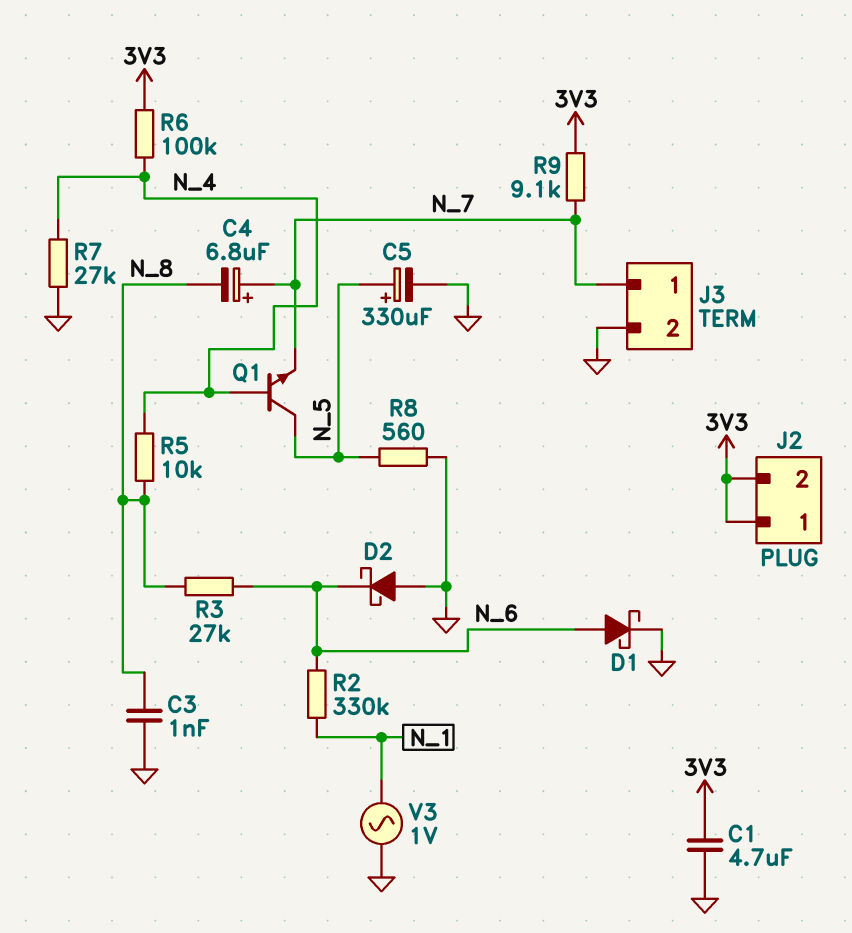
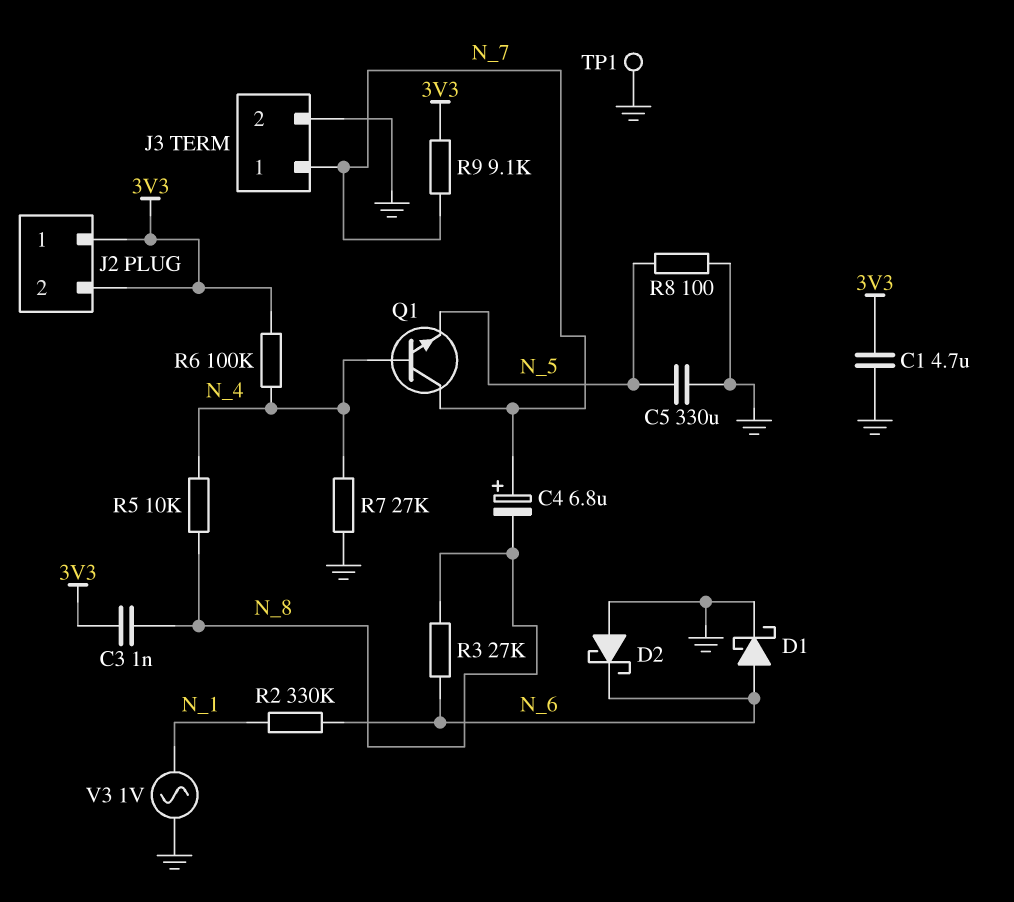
C3: 1nF (GND, N_8) -> 1nF (3V3, N_8)
C5: 330uF (plus N_5, minus GND) -> 330uF (GND, N_5)
Q1: NPN (B N_4, C N_5, E N_7) -> NPN (B N_4, C N_7, E N_5)
R8: 560 (GND, N_5) -> 100 (GND, N_5)
TP1: none -> test point (GND)

